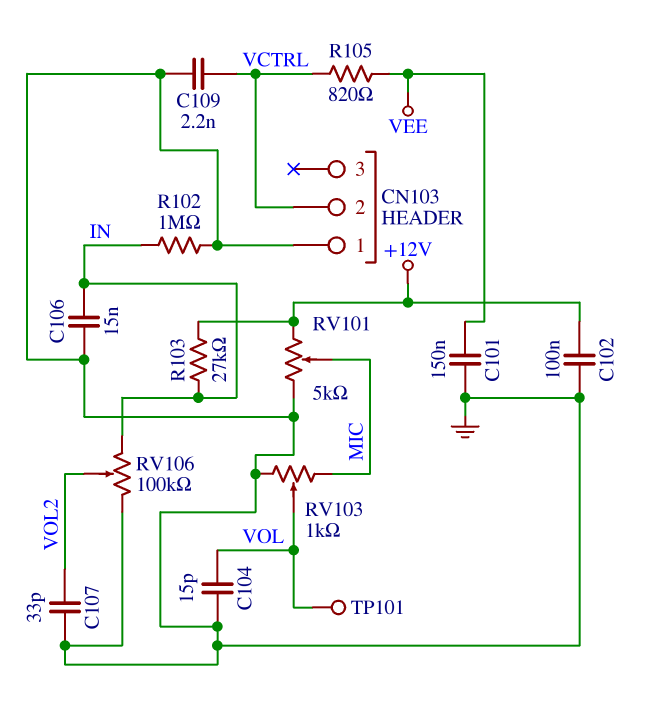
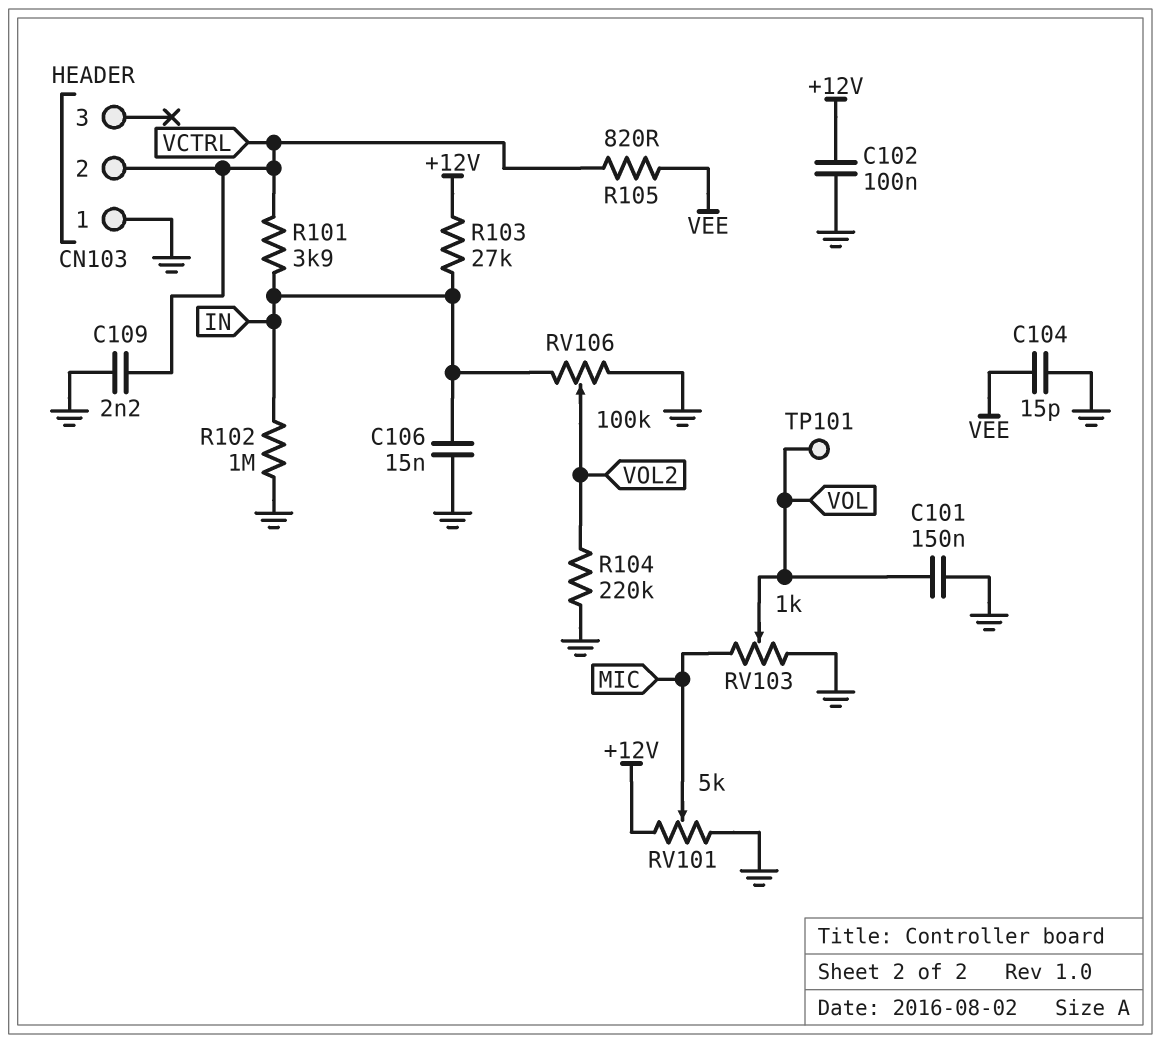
C101: 150nF (GND, VEE) -> 150nF (GND, VOL)
C104: 15pF (GND, VOL) -> 15pF (GND, VEE)
C107: 33pF (GND, VOL2) -> none
R101: none -> 3.9k (IN, VCTRL)
R104: none -> 220k (GND, VOL2)

